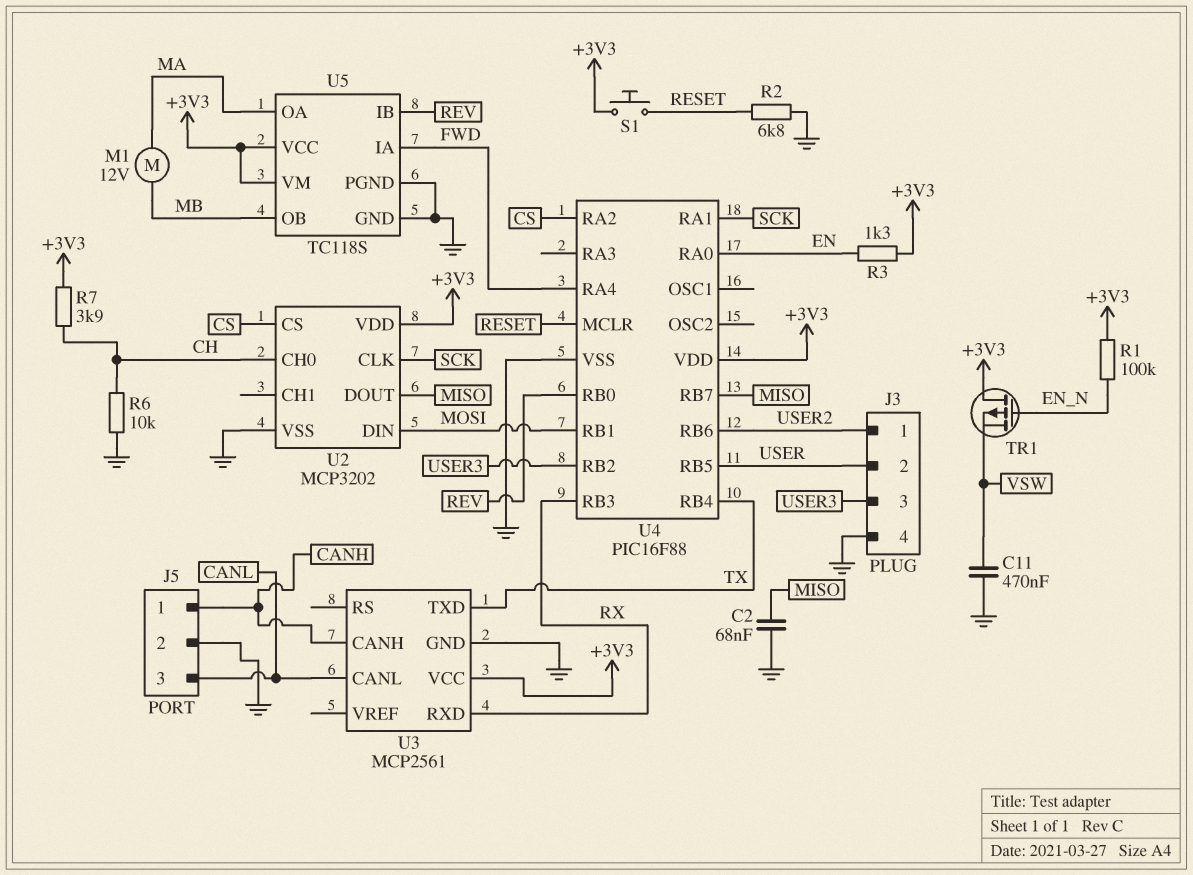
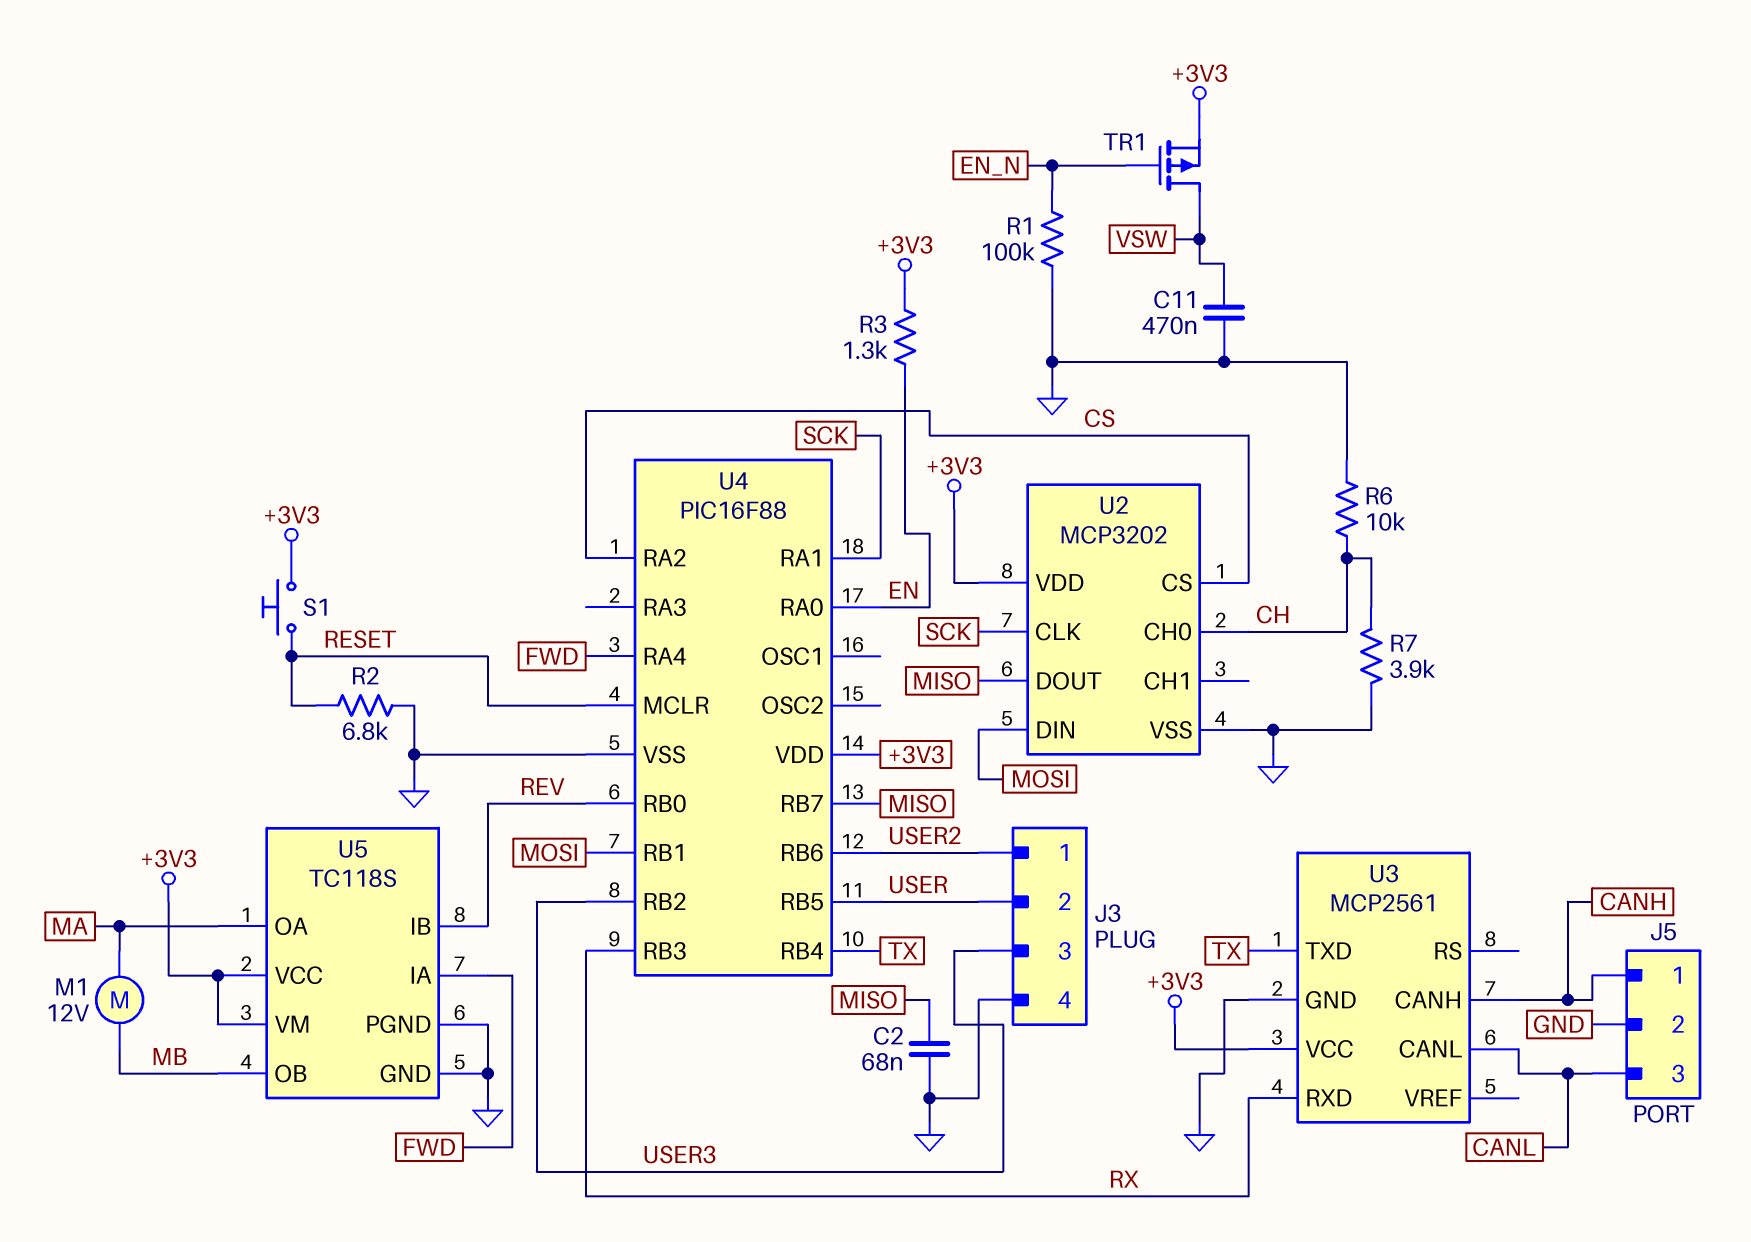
R1: 100k (+3V3, EN_N) -> 100k (EN_N, GND)
R7: 3.9k (+3V3, CH) -> 3.9k (CH, GND)
TR1: PMOS (G EN_N, D +3V3, S VSW) -> PMOS (G EN_N, D VSW, S +3V3)

